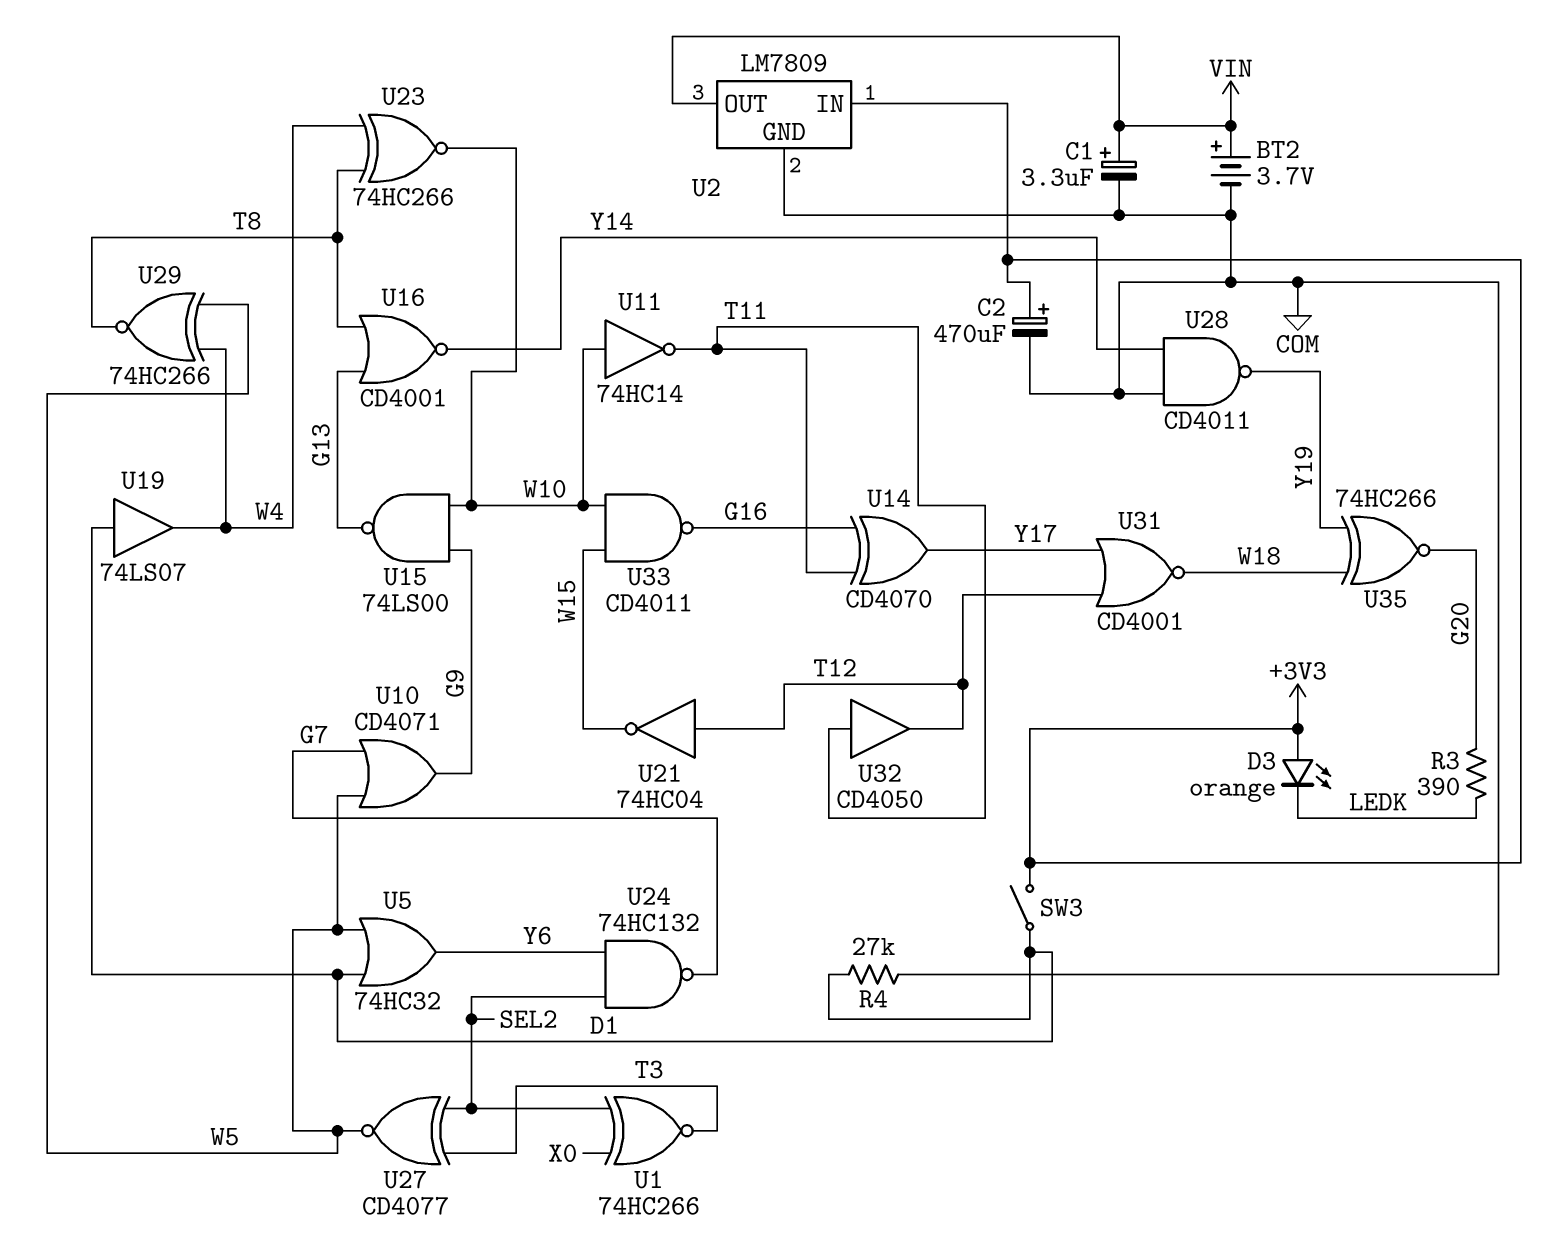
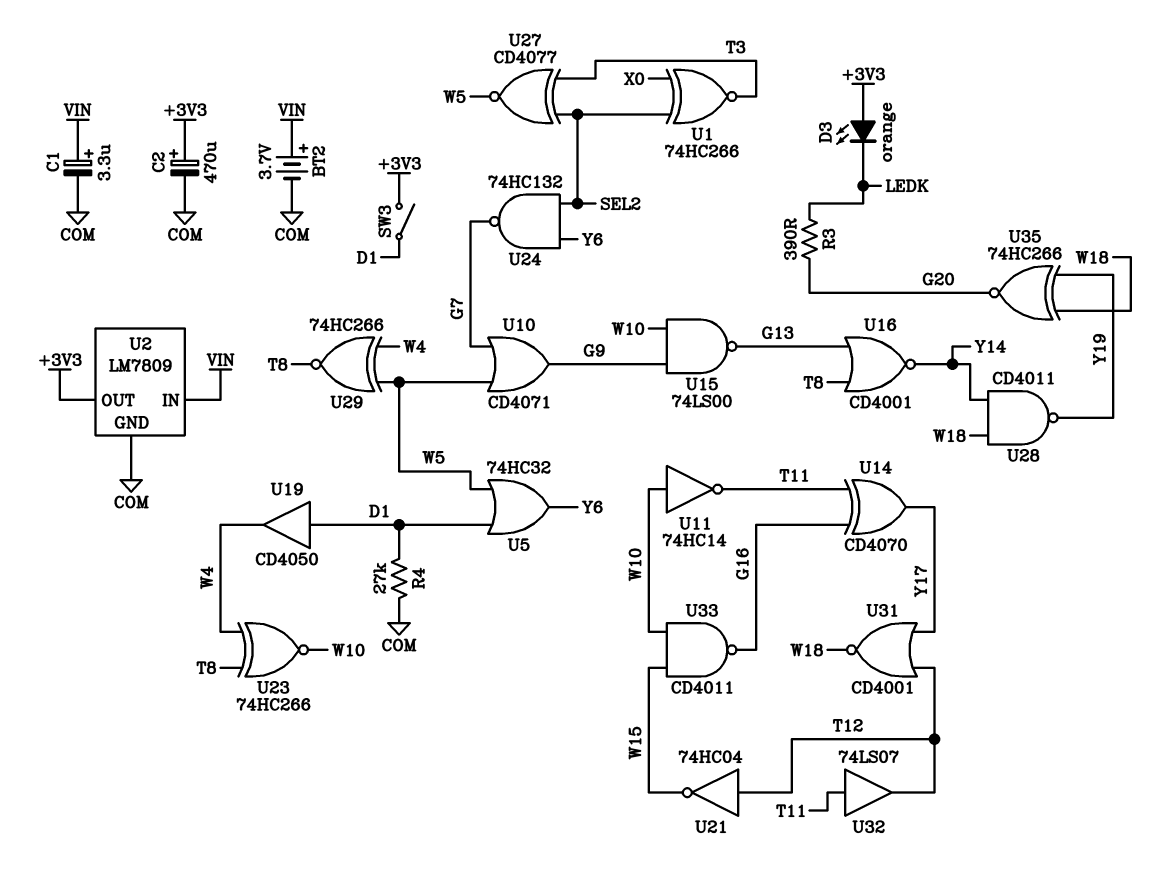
U2 pin IN: +3V3 -> VIN
U2 pin OUT: VIN -> +3V3
U19: buffer 74LS07 (in D1, out W4) -> buffer CD4050 (in D1, out W4)
U28: NAND CD4011 (in COM, in Y14, out Y19) -> NAND CD4011 (in W18, in Y14, out Y19)
U32: buffer CD4050 (in T11, out T12) -> buffer 74LS07 (in T11, out T12)

